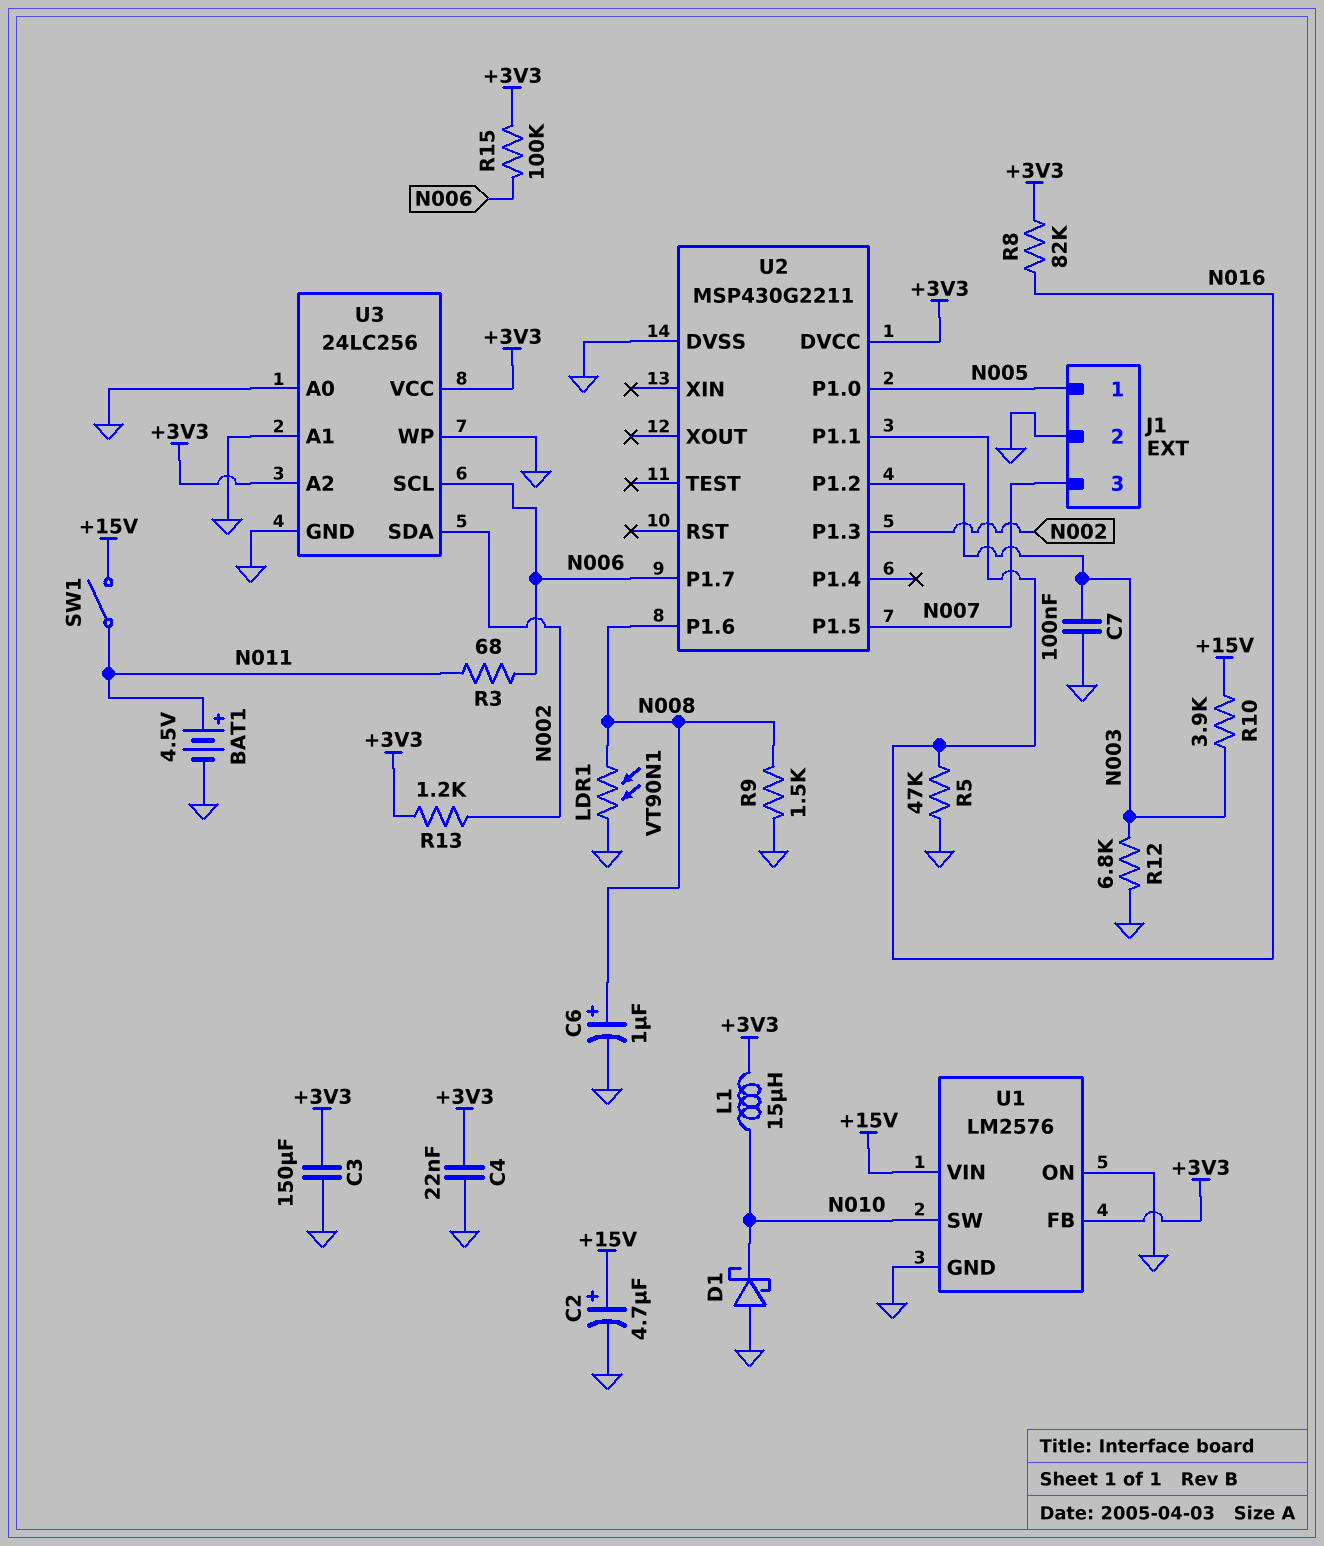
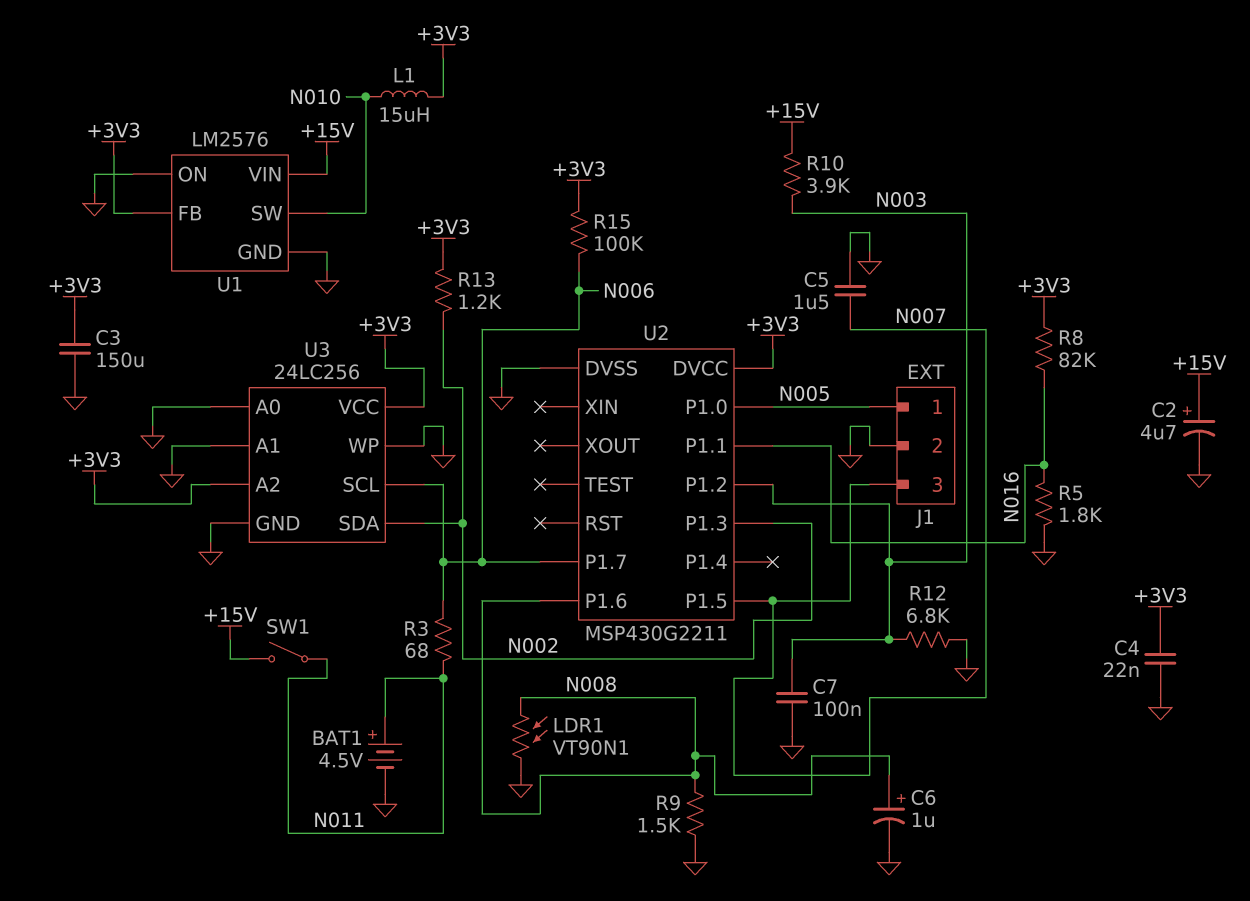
C5: none -> 1.5uF (GND, N007)
D1: schottky (A GND, K N010) -> none
R5: 47k (GND, N016) -> 1.8k (GND, N016)

